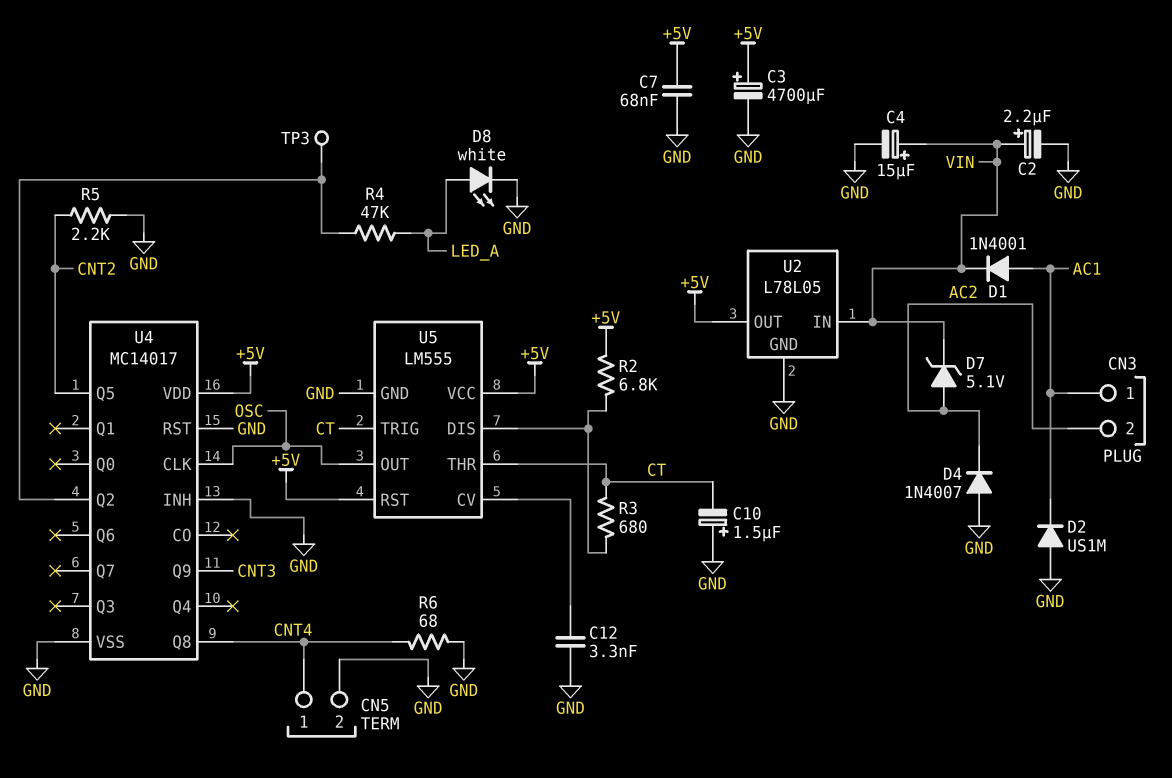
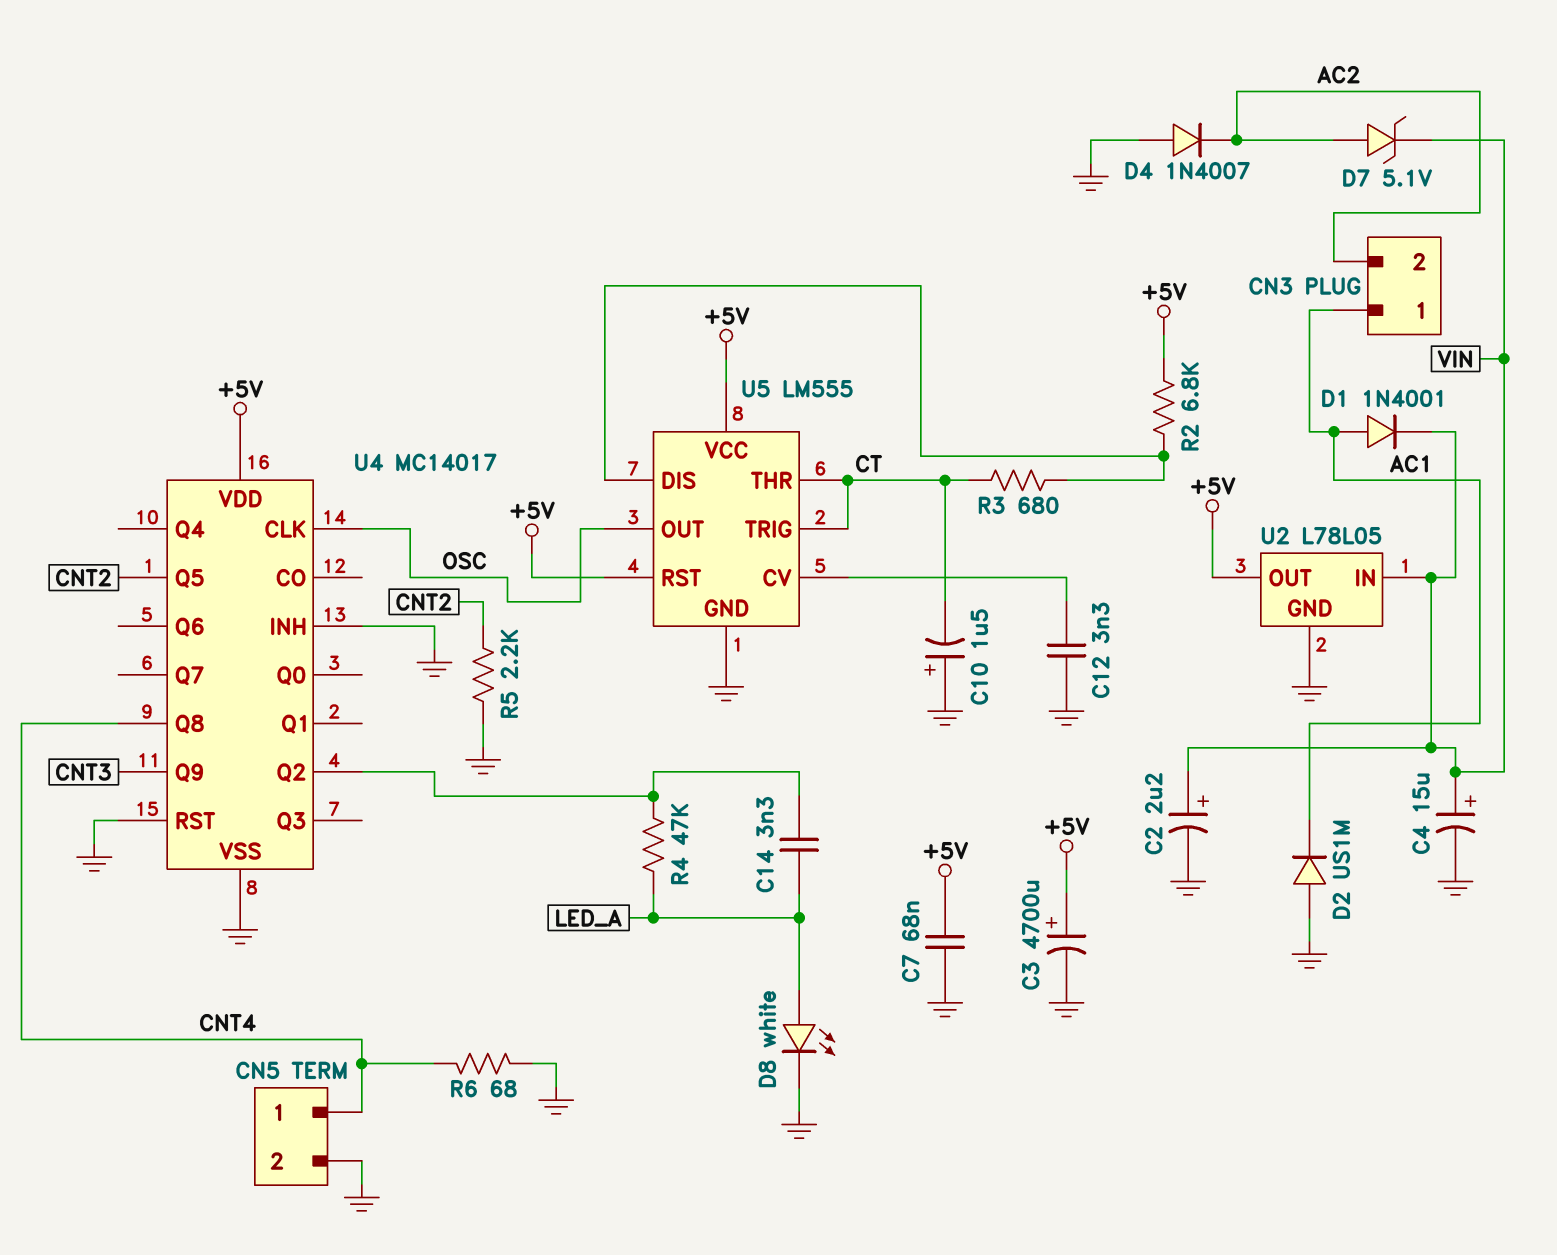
C14: none -> 3.3nF (LED_A, U4/Q2)
TP3: test point (U4/Q2) -> none

